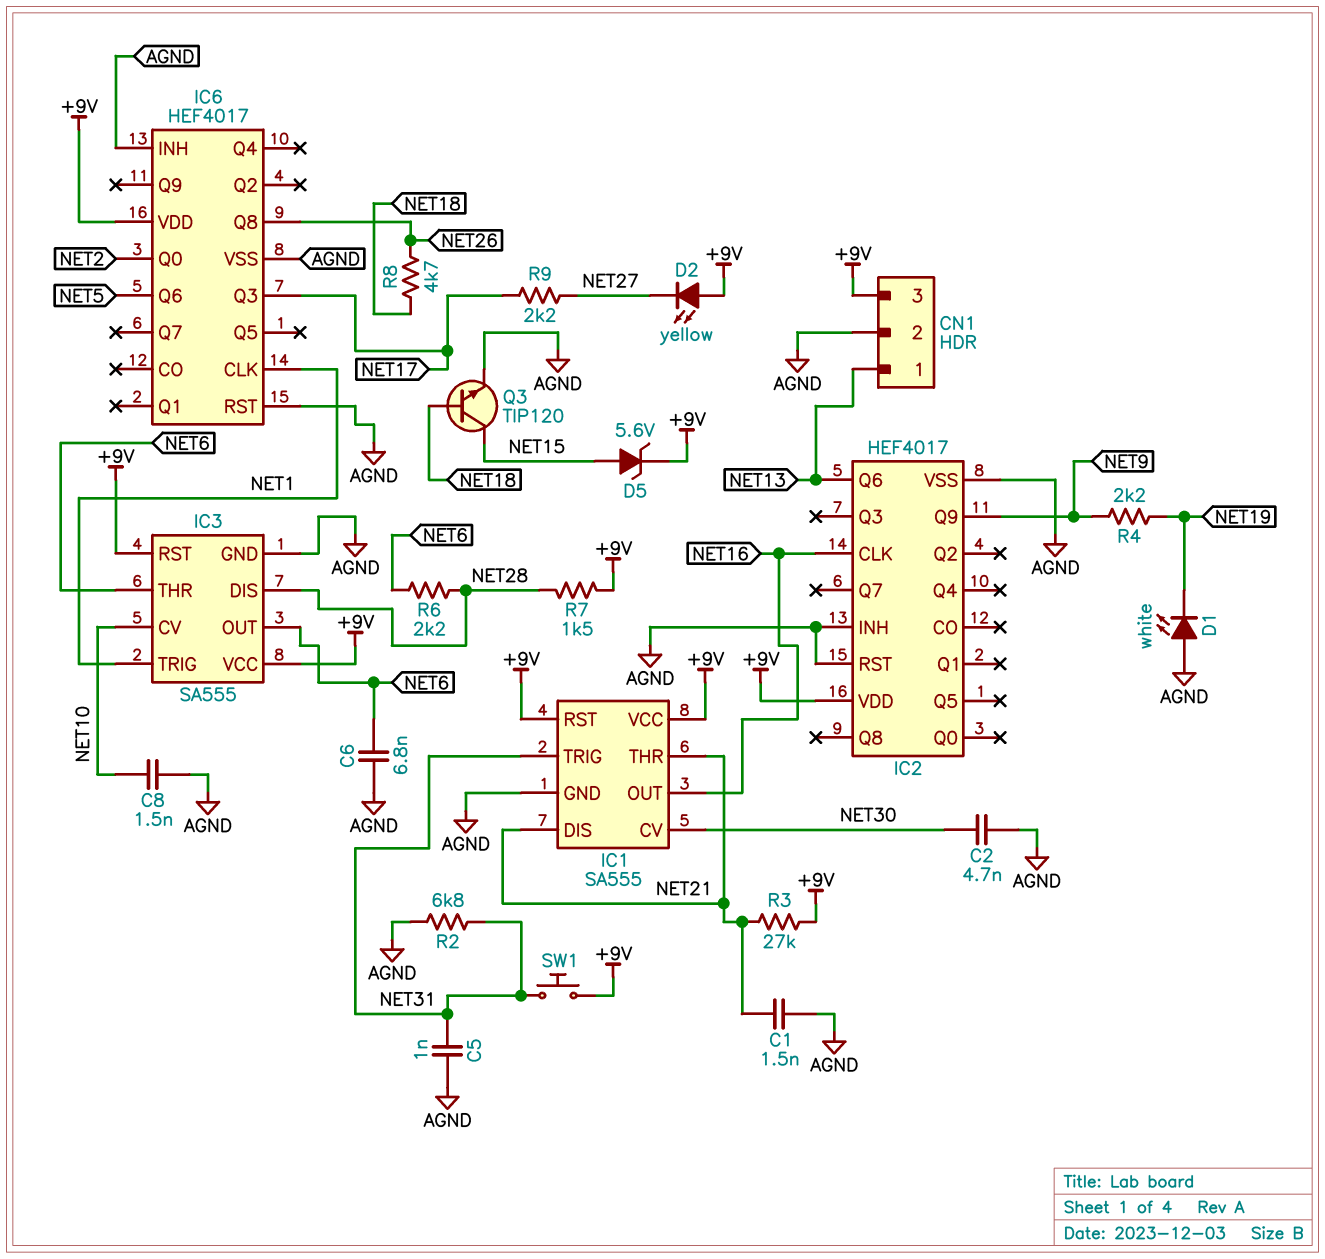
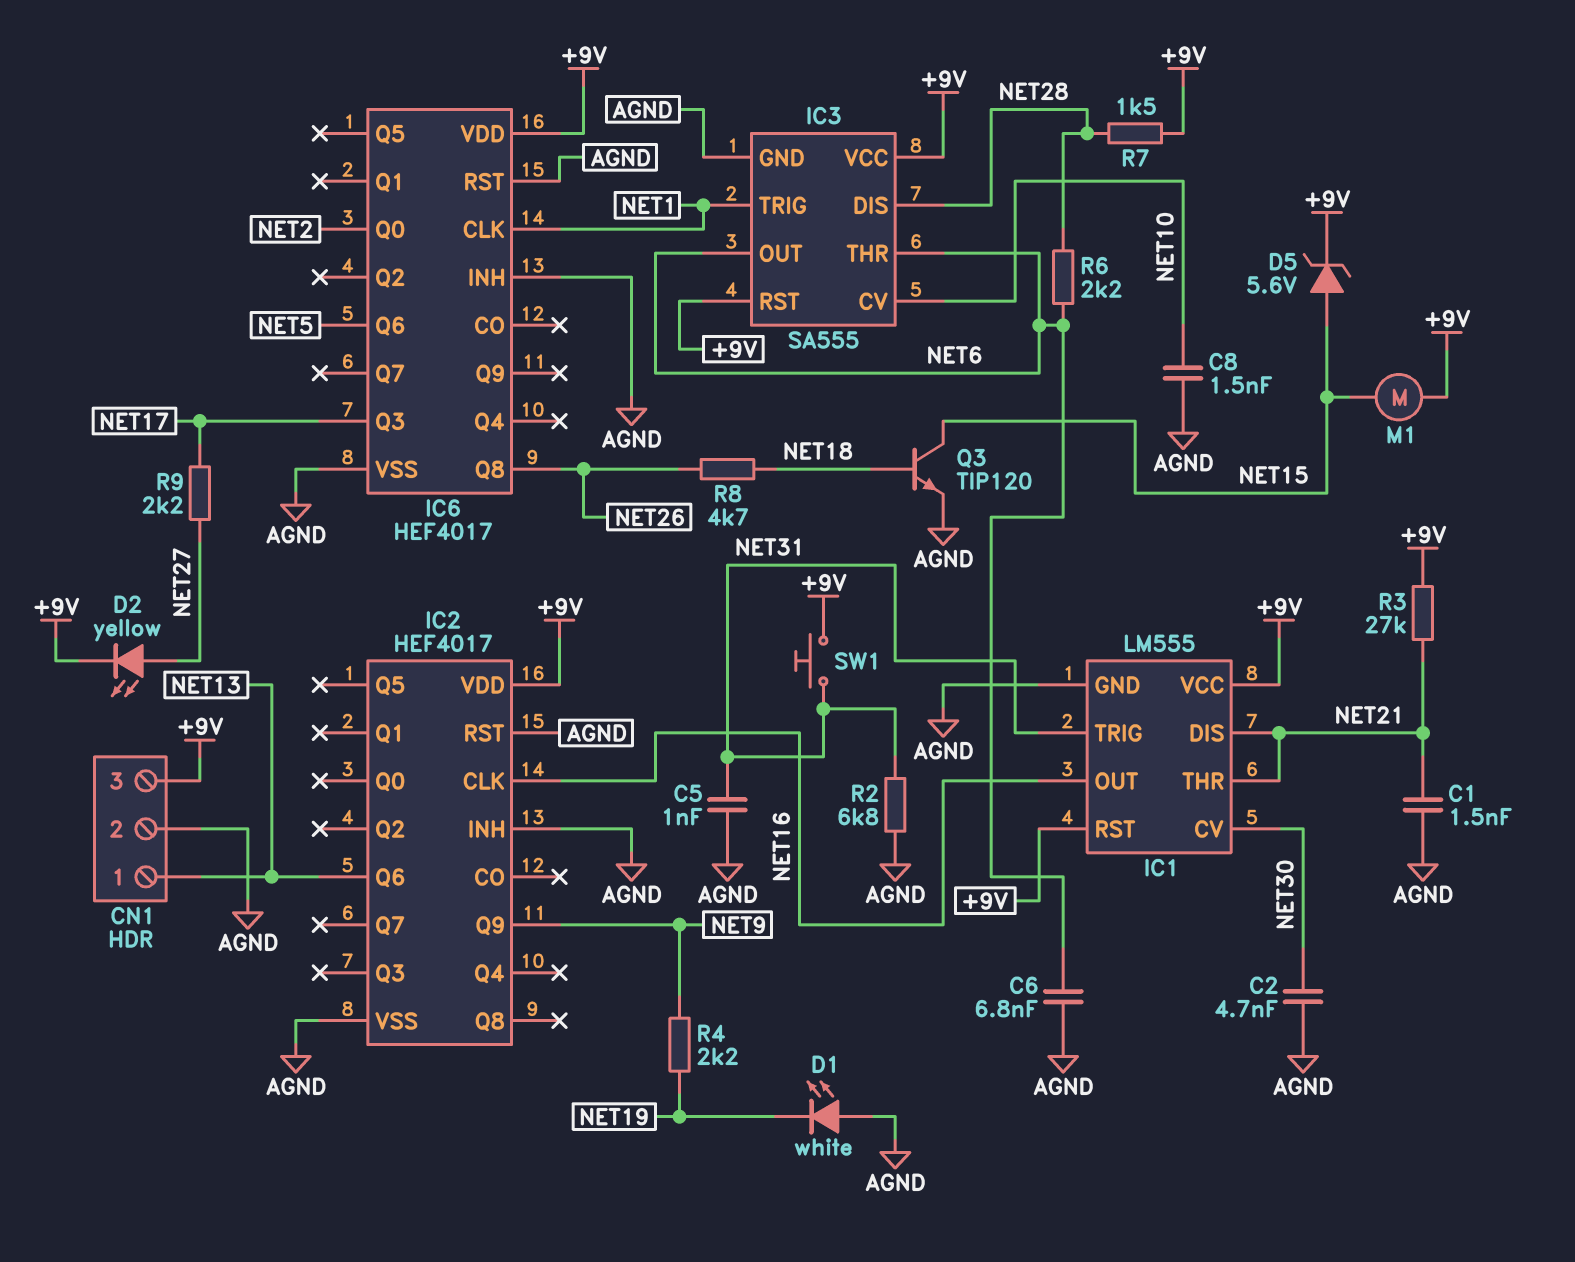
D2: LED yellow (A +9V, K NET27) -> LED yellow (A NET27, K +9V)
IC1: SA555 -> LM555
M1: none -> motor (+9V, NET15)

